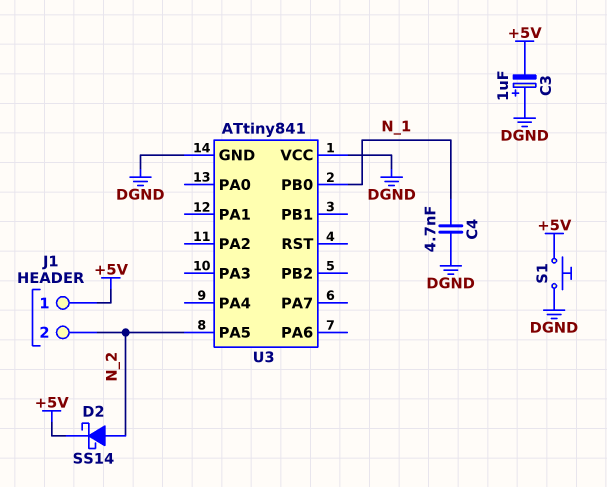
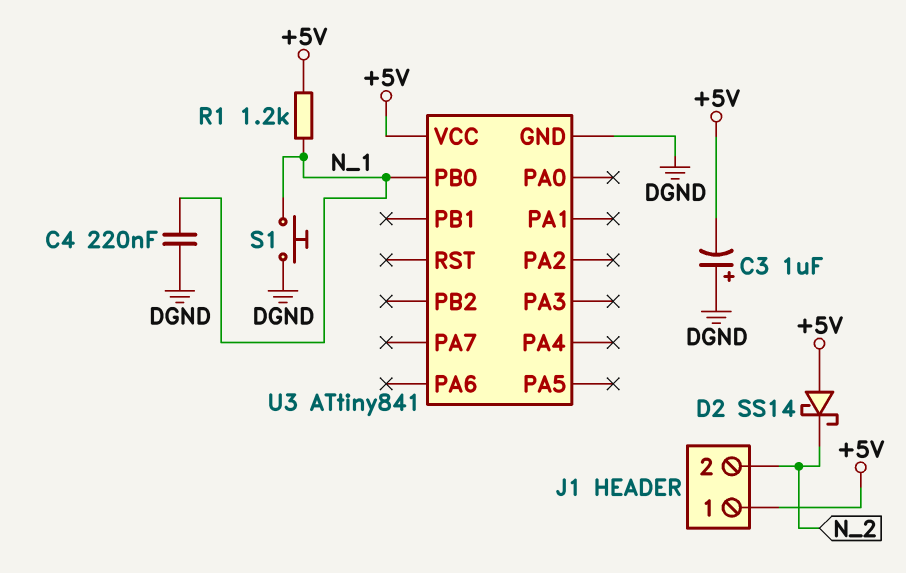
C4: 4.7nF (DGND, N_1) -> 220nF (DGND, N_1)
D2: schottky SS14 (A N_2, K +5V) -> schottky SS14 (A +5V, K N_2)
R1: none -> 1.2k (+5V, N_1)
S1: button (+5V, DGND) -> button (DGND, N_1)
U3 pin PA5: N_2 -> none
U3 pin VCC: DGND -> +5V

